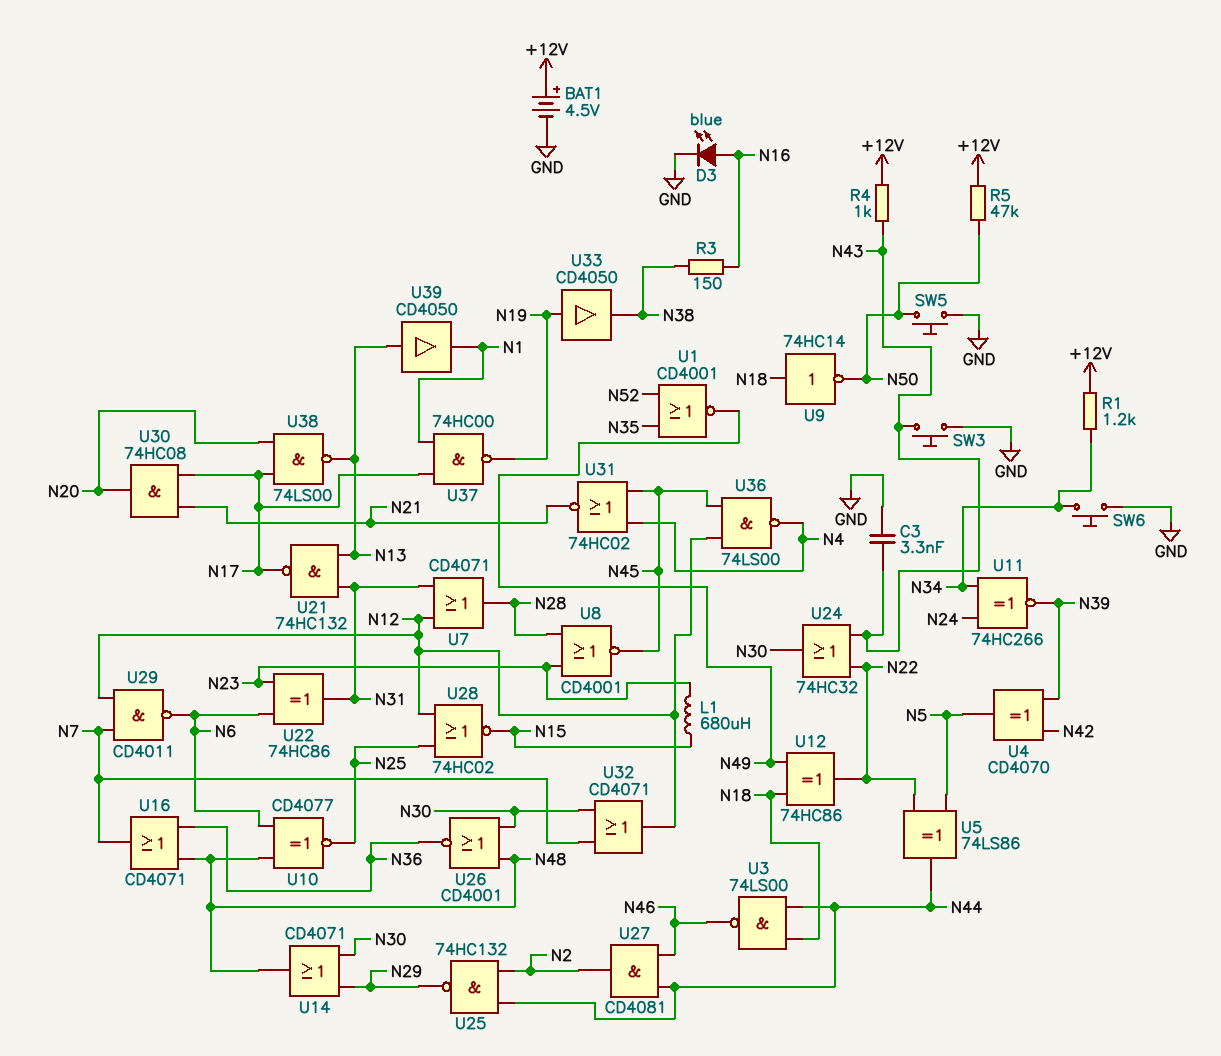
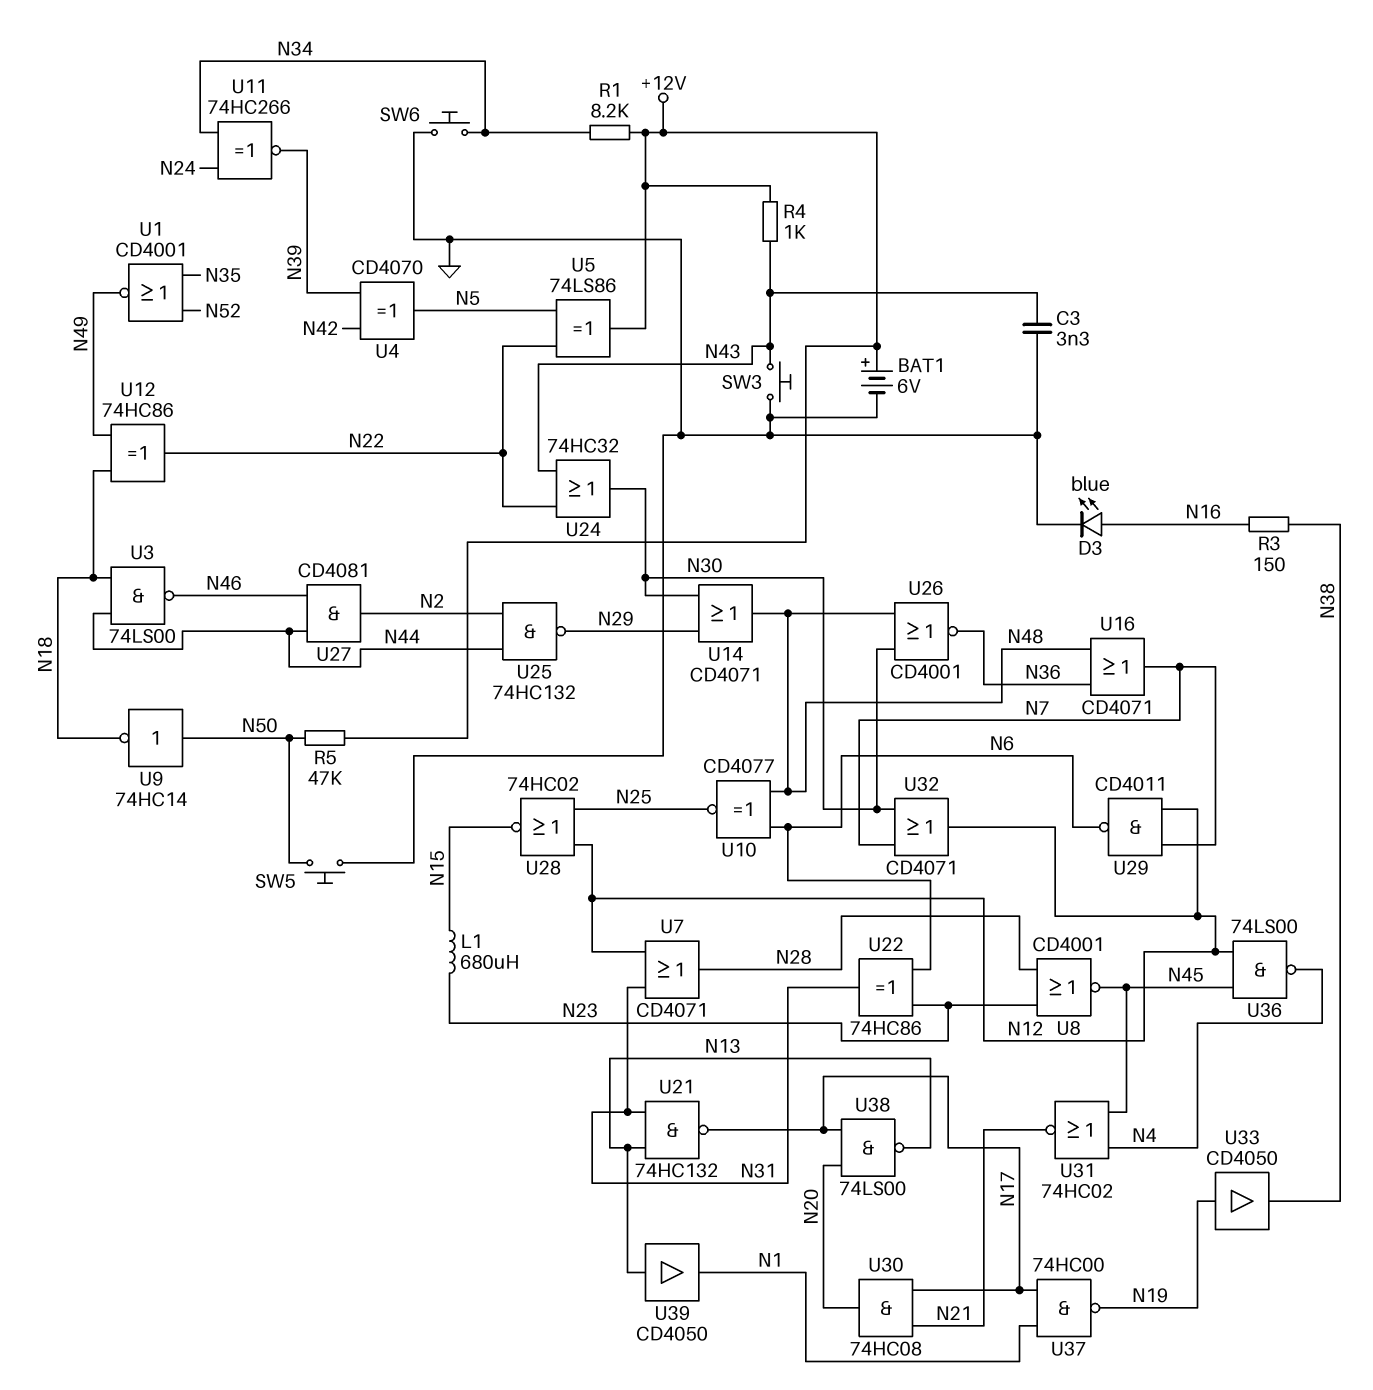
BAT1: 4.5V (plus +12V, minus GND) -> 6V (plus +12V, minus GND)
R1: 1.2k (+12V, N34) -> 8.2k (+12V, N34)
U5: XOR 74LS86 (in N5, in N22, out N44) -> XOR 74LS86 (in N5, in N22, out +12V)
U9: NOT 74HC14 (in N18, out N50) -> NOT 74HC14 (in N50, out N18)

